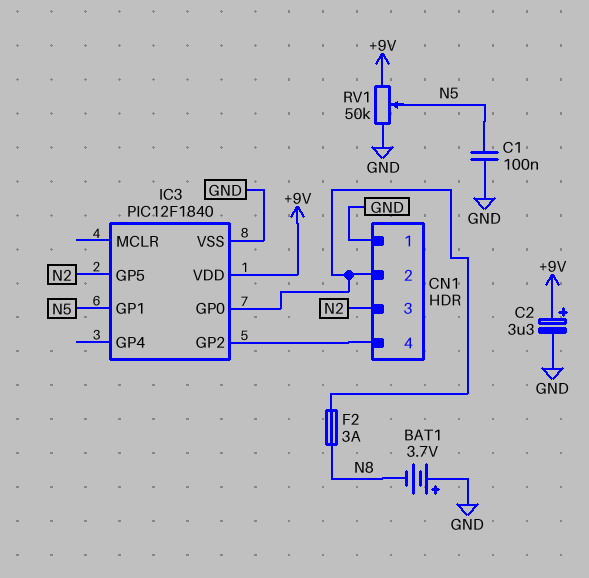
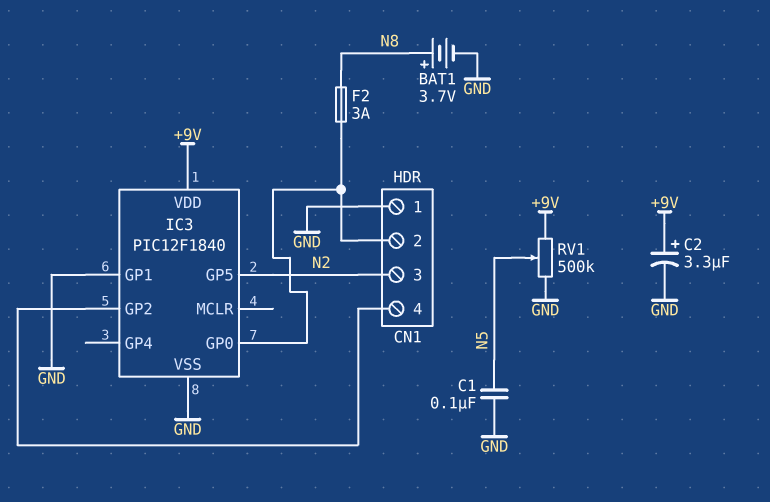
BAT1: 3.7V (plus GND, minus N8) -> 3.7V (plus N8, minus GND)
IC3 pin GP1: N5 -> GND
RV1: 50k (+9V, GND, wiper N5) -> 500k (+9V, GND, wiper N5)

